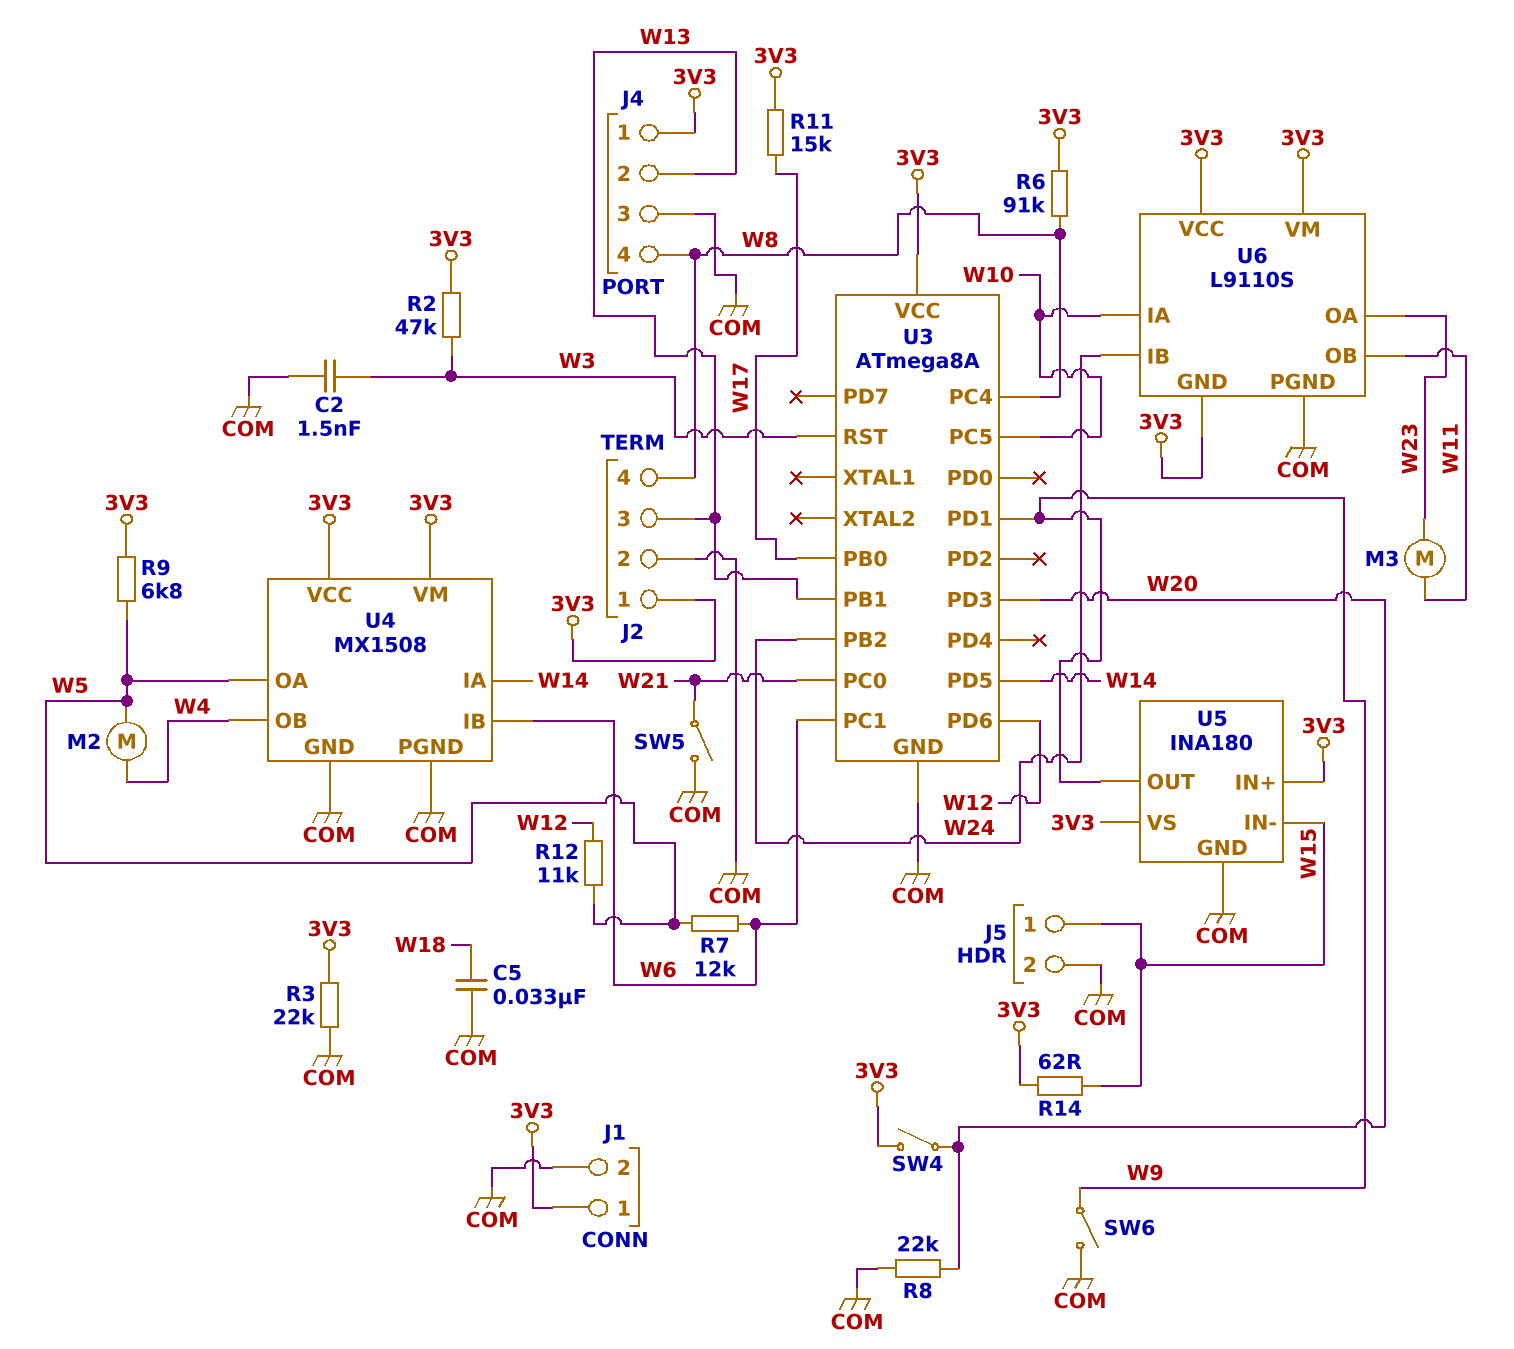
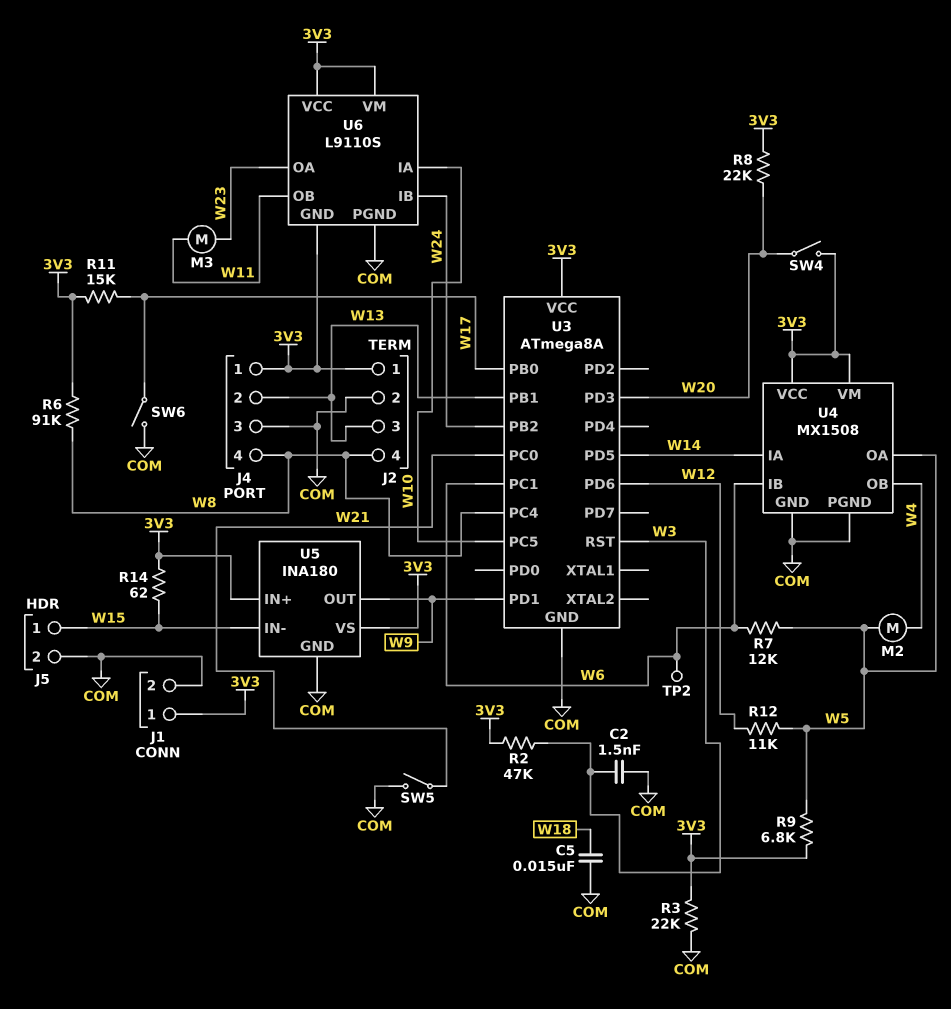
C5: 33nF (COM, W18) -> 15nF (COM, W18)
R8: 22k (COM, W20) -> 22k (3V3, W20)
SW6: switch (COM, W9) -> switch (COM, W17)
TP2: none -> test point (W6)

